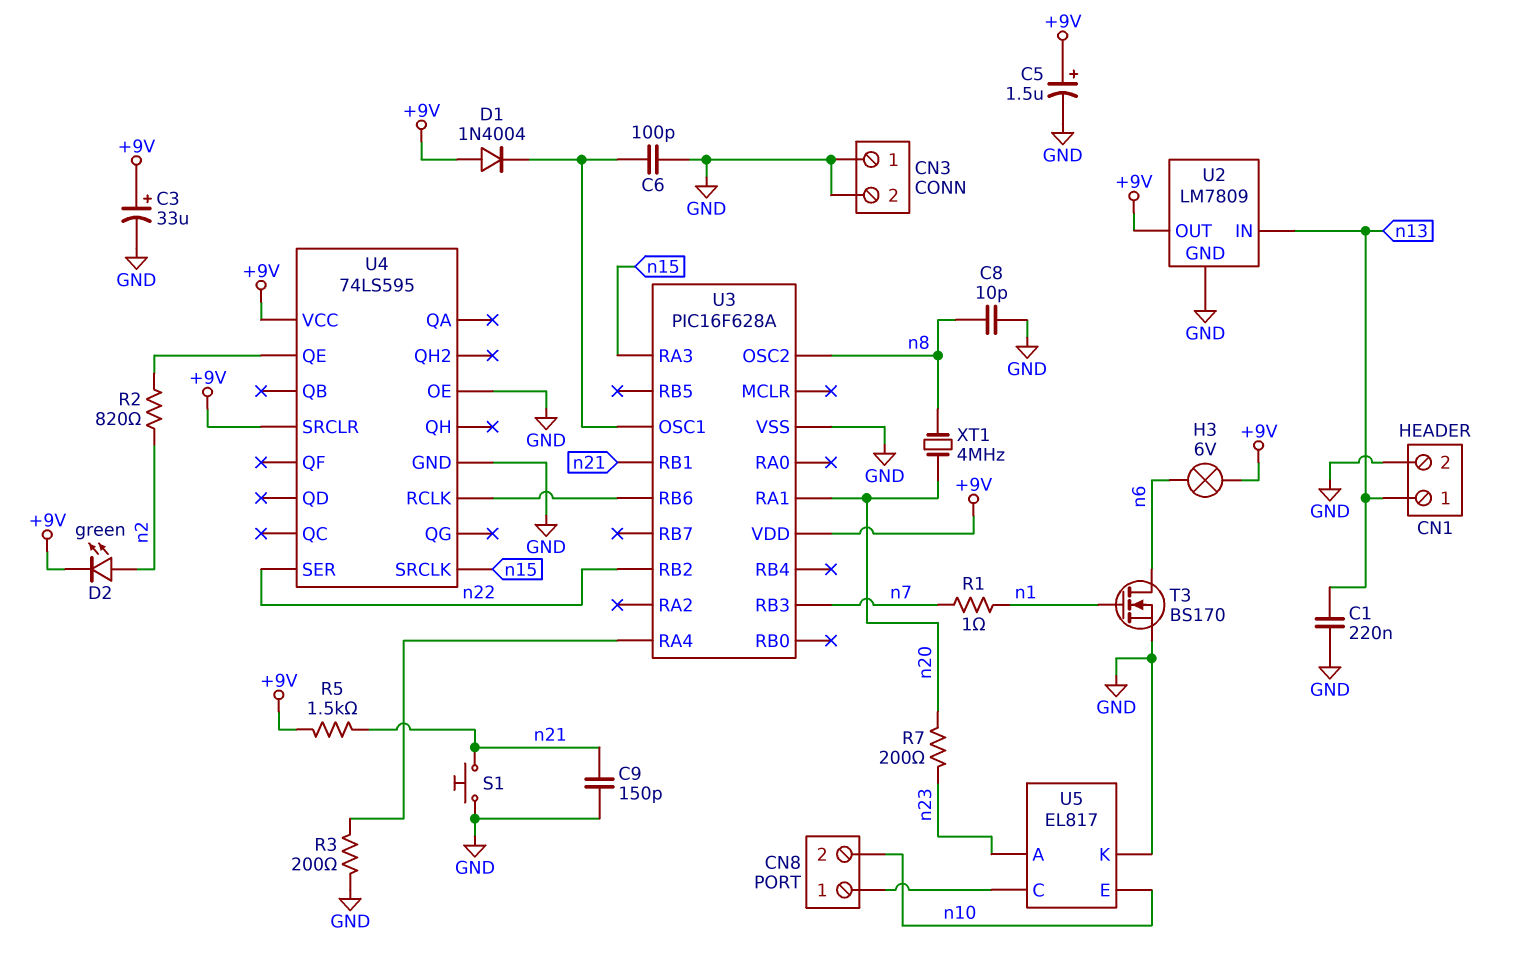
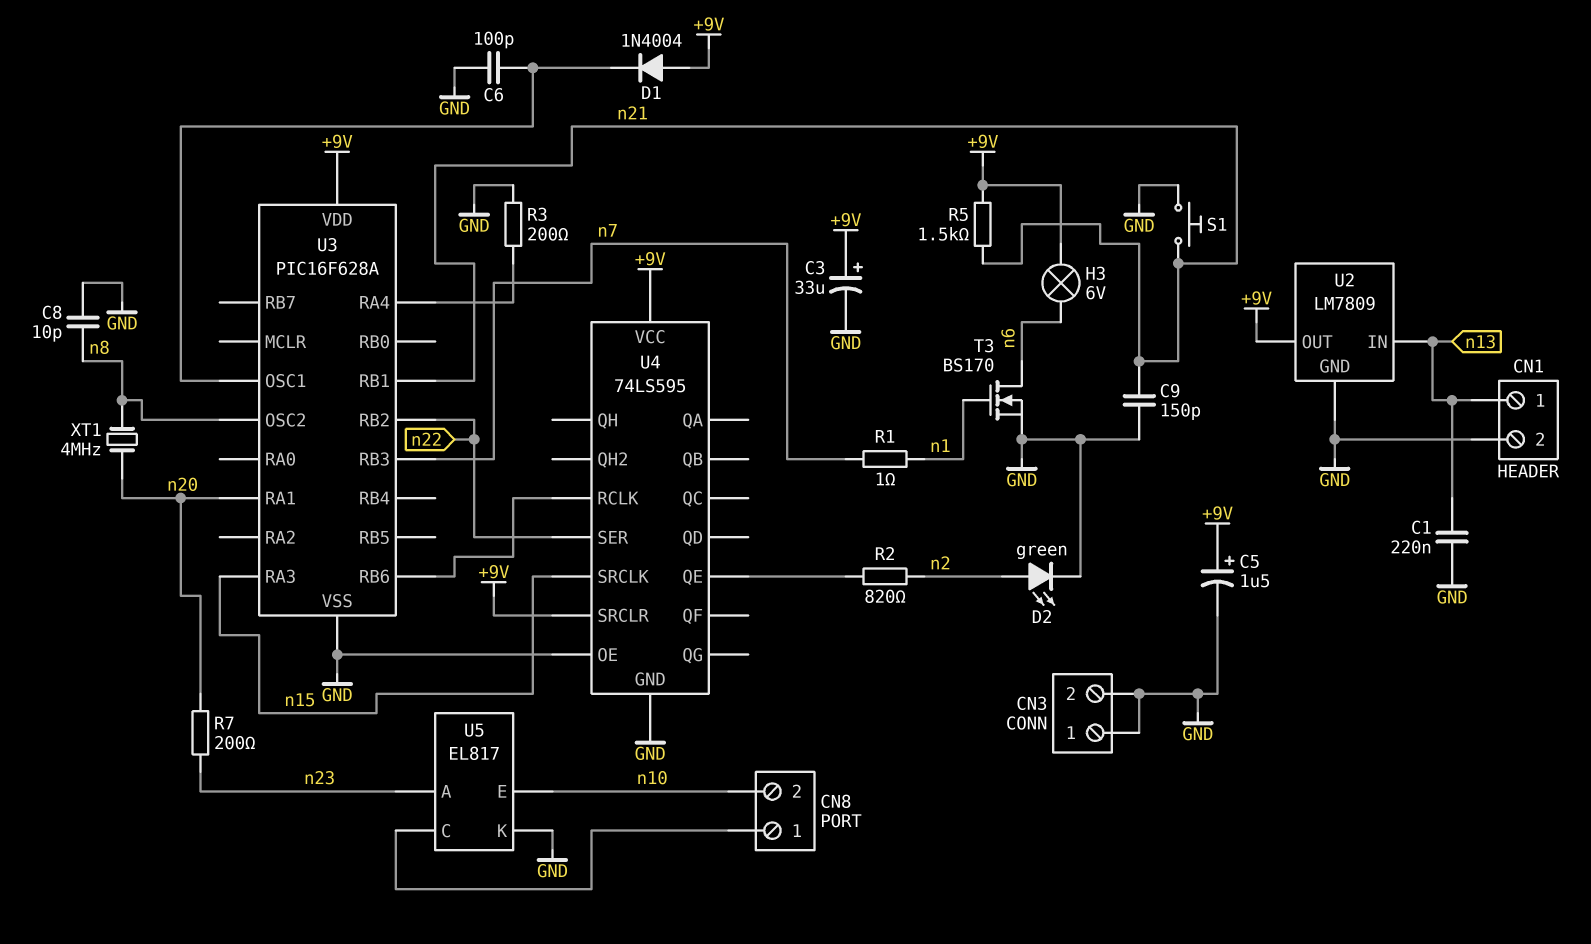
D2: LED green (A n2, K +9V) -> LED green (A n2, K GND)

